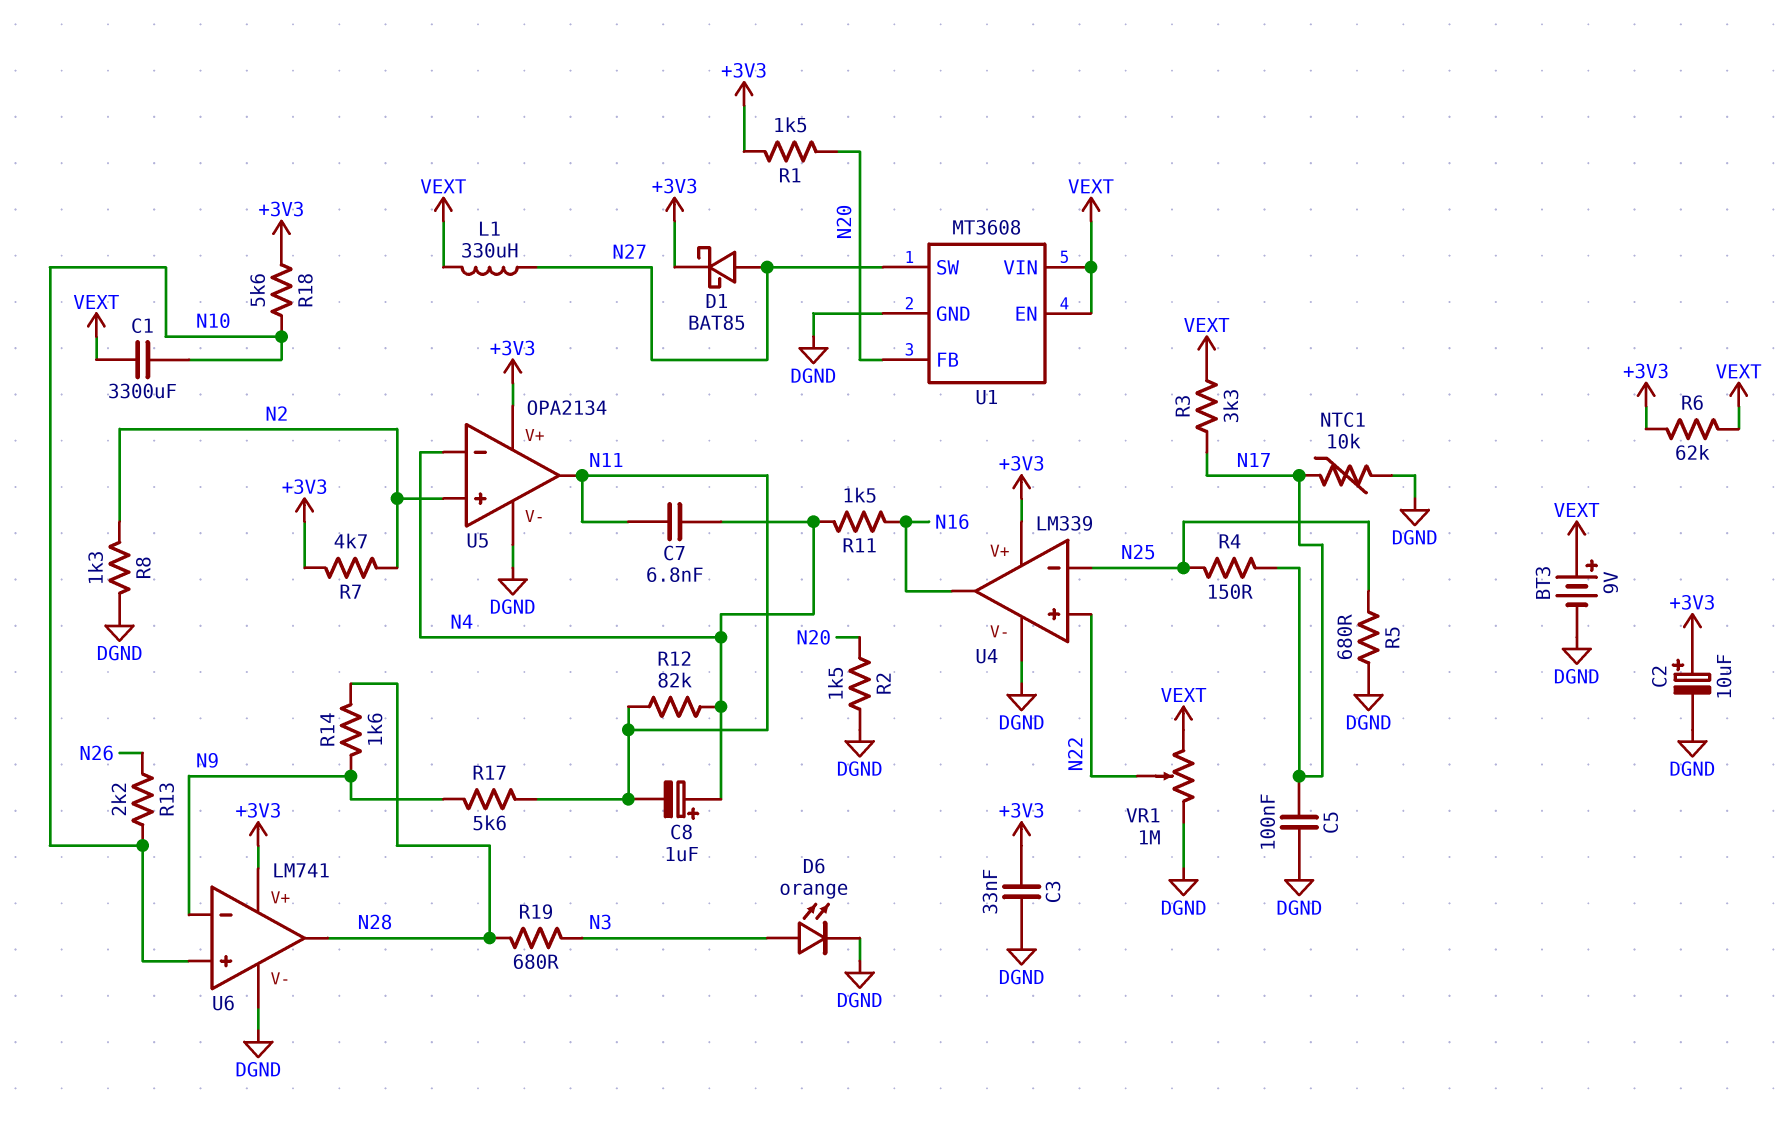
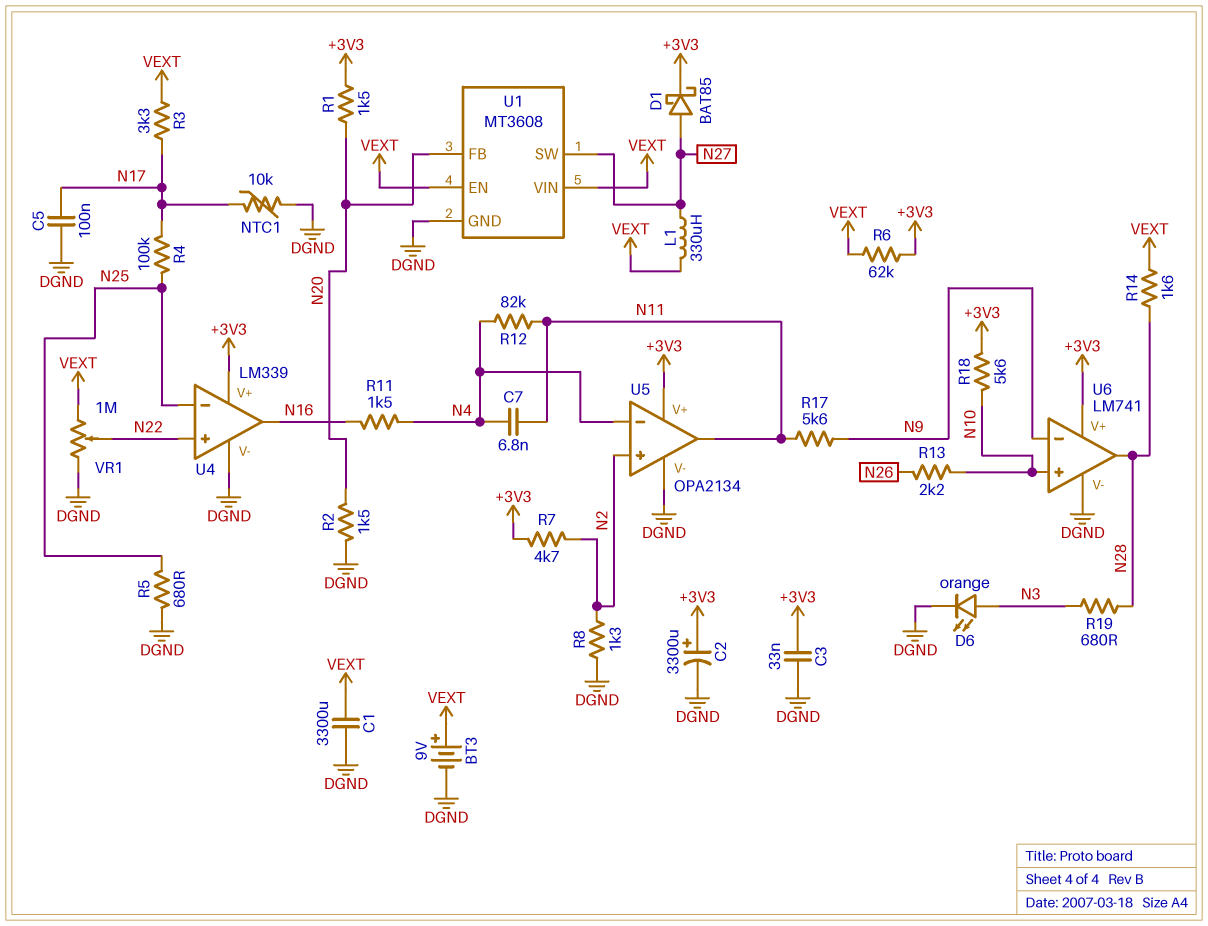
C1: 3300uF (N10, VEXT) -> 3300uF (DGND, VEXT)
C2: 10uF (plus +3V3, minus DGND) -> 3300uF (plus +3V3, minus DGND)
C8: 1uF (plus N4, minus N11) -> none
R4: 150 (N17, N25) -> 100k (N17, N25)
R14: 1.6k (N9, N28) -> 1.6k (N28, VEXT)

